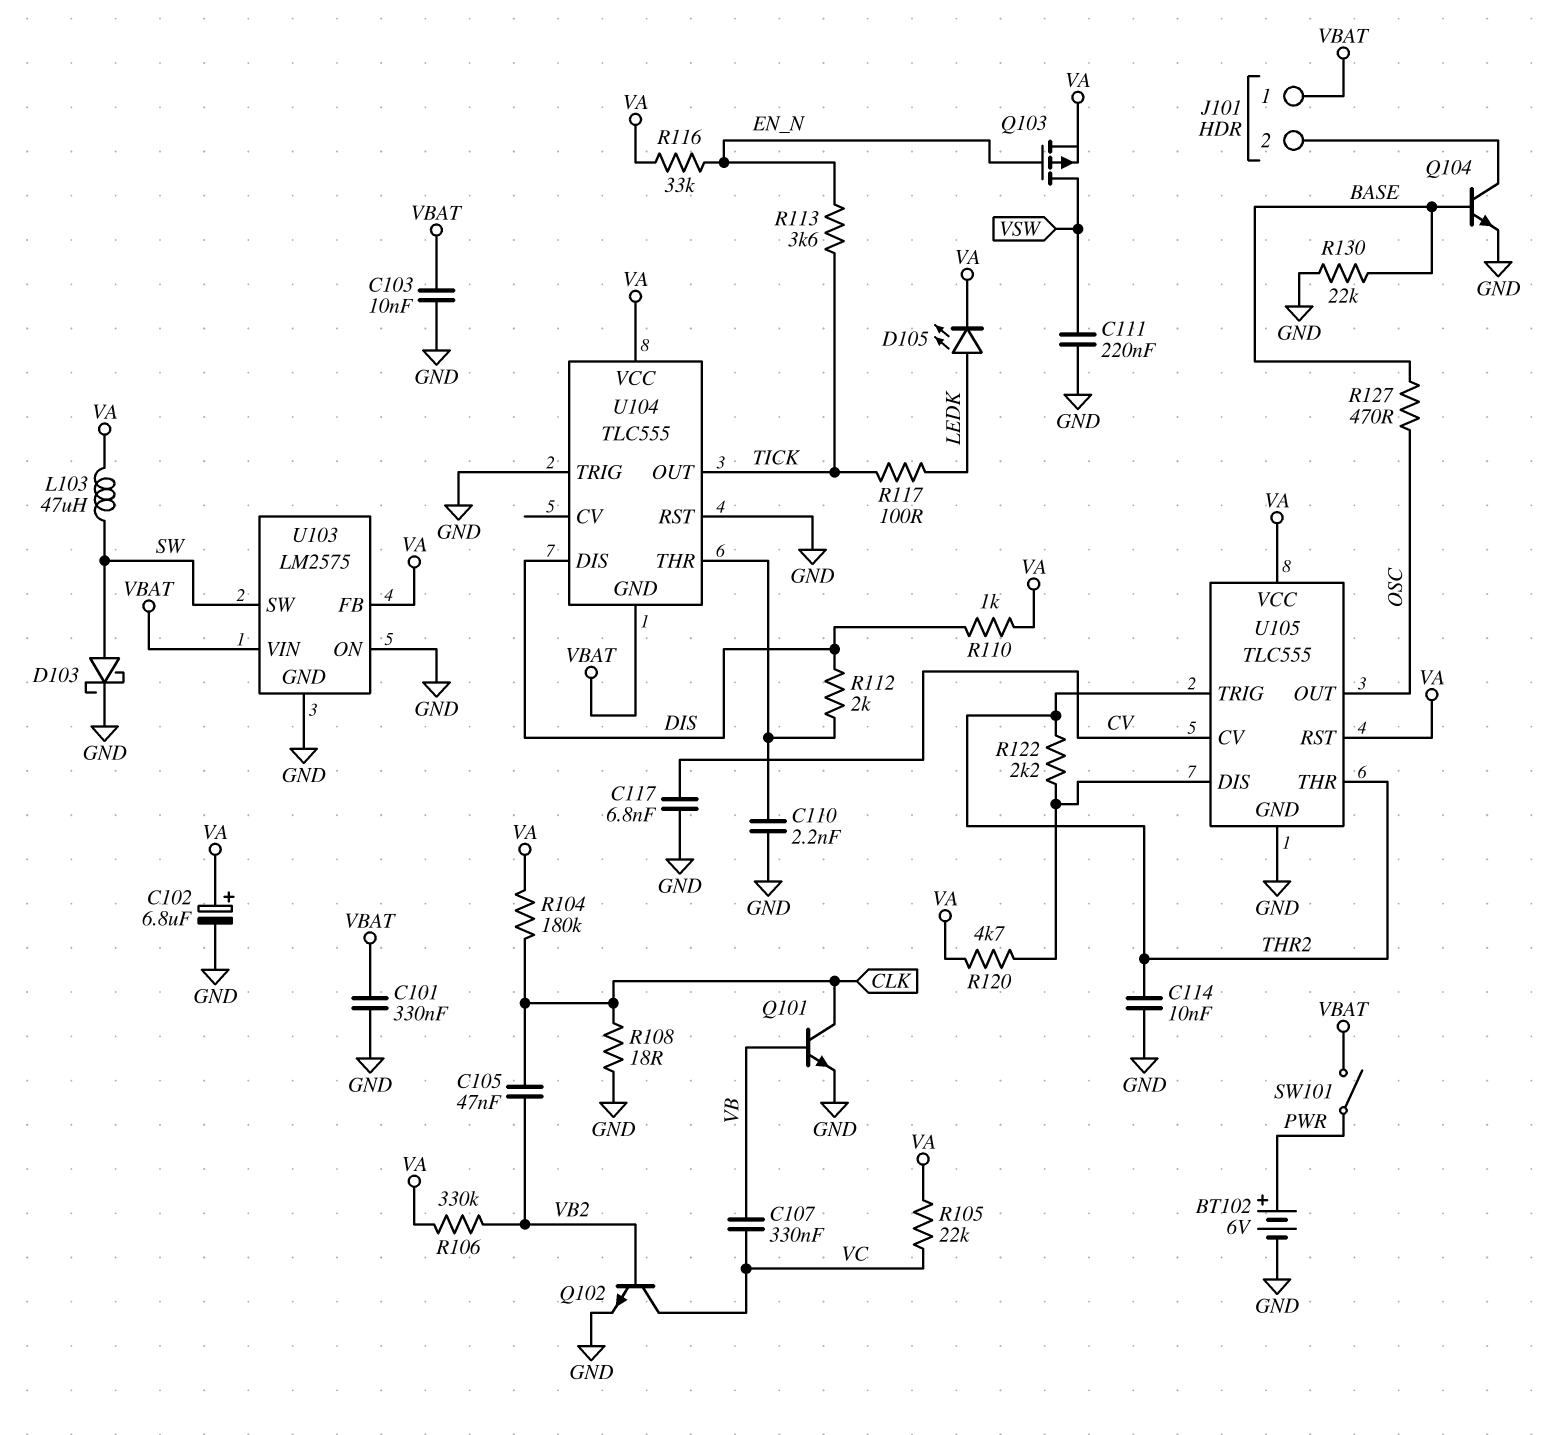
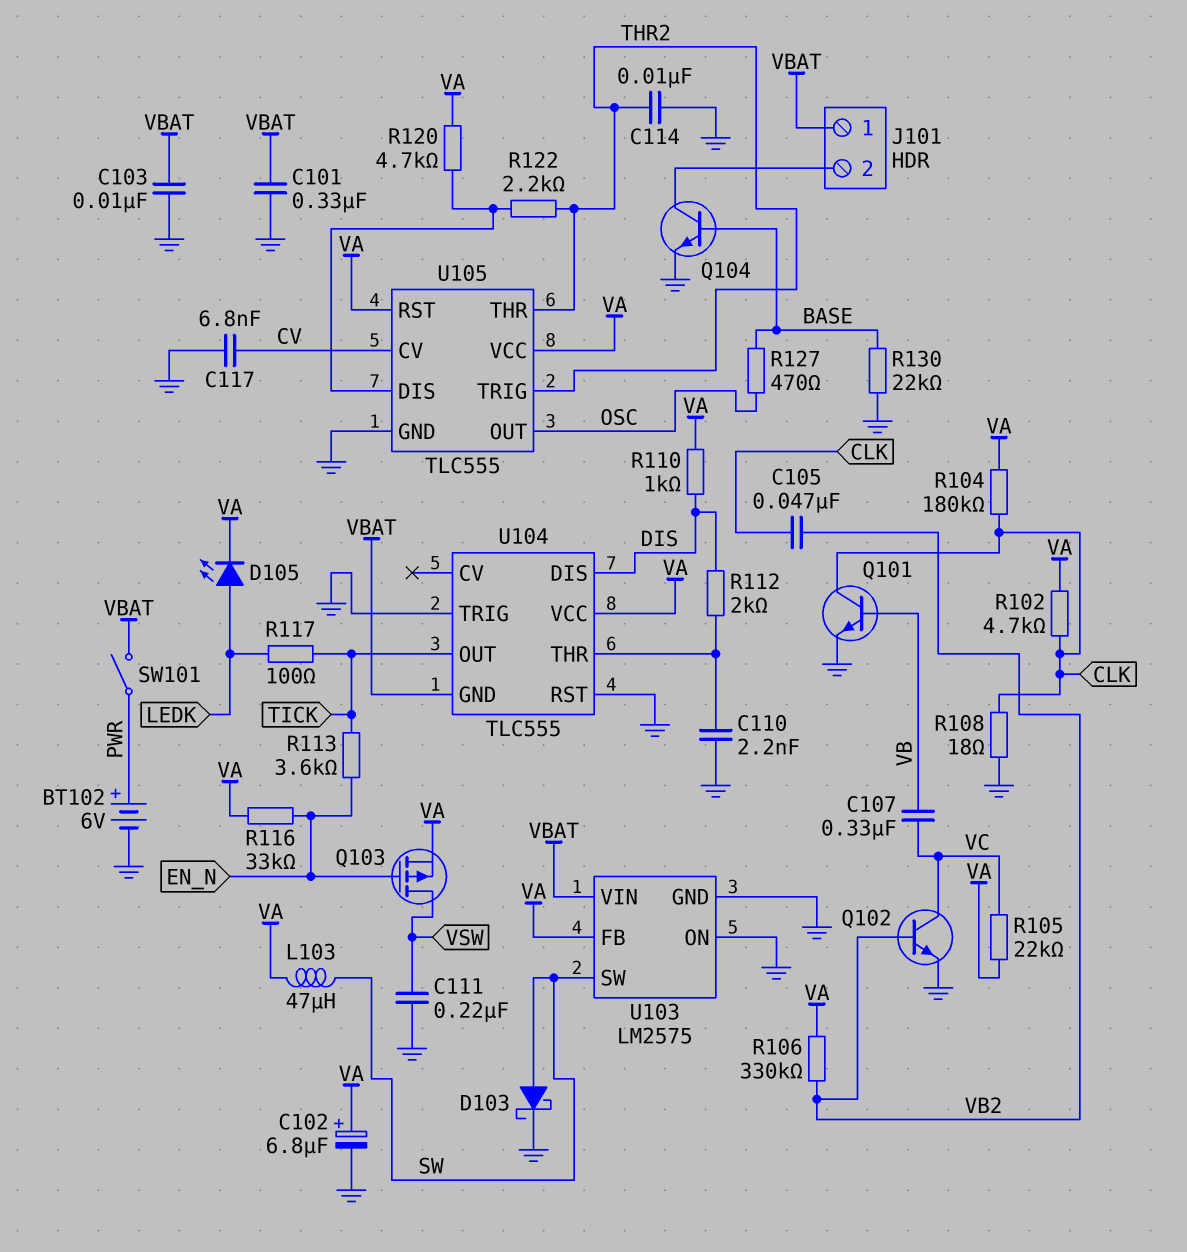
R102: none -> 4.7k (CLK, VA)

